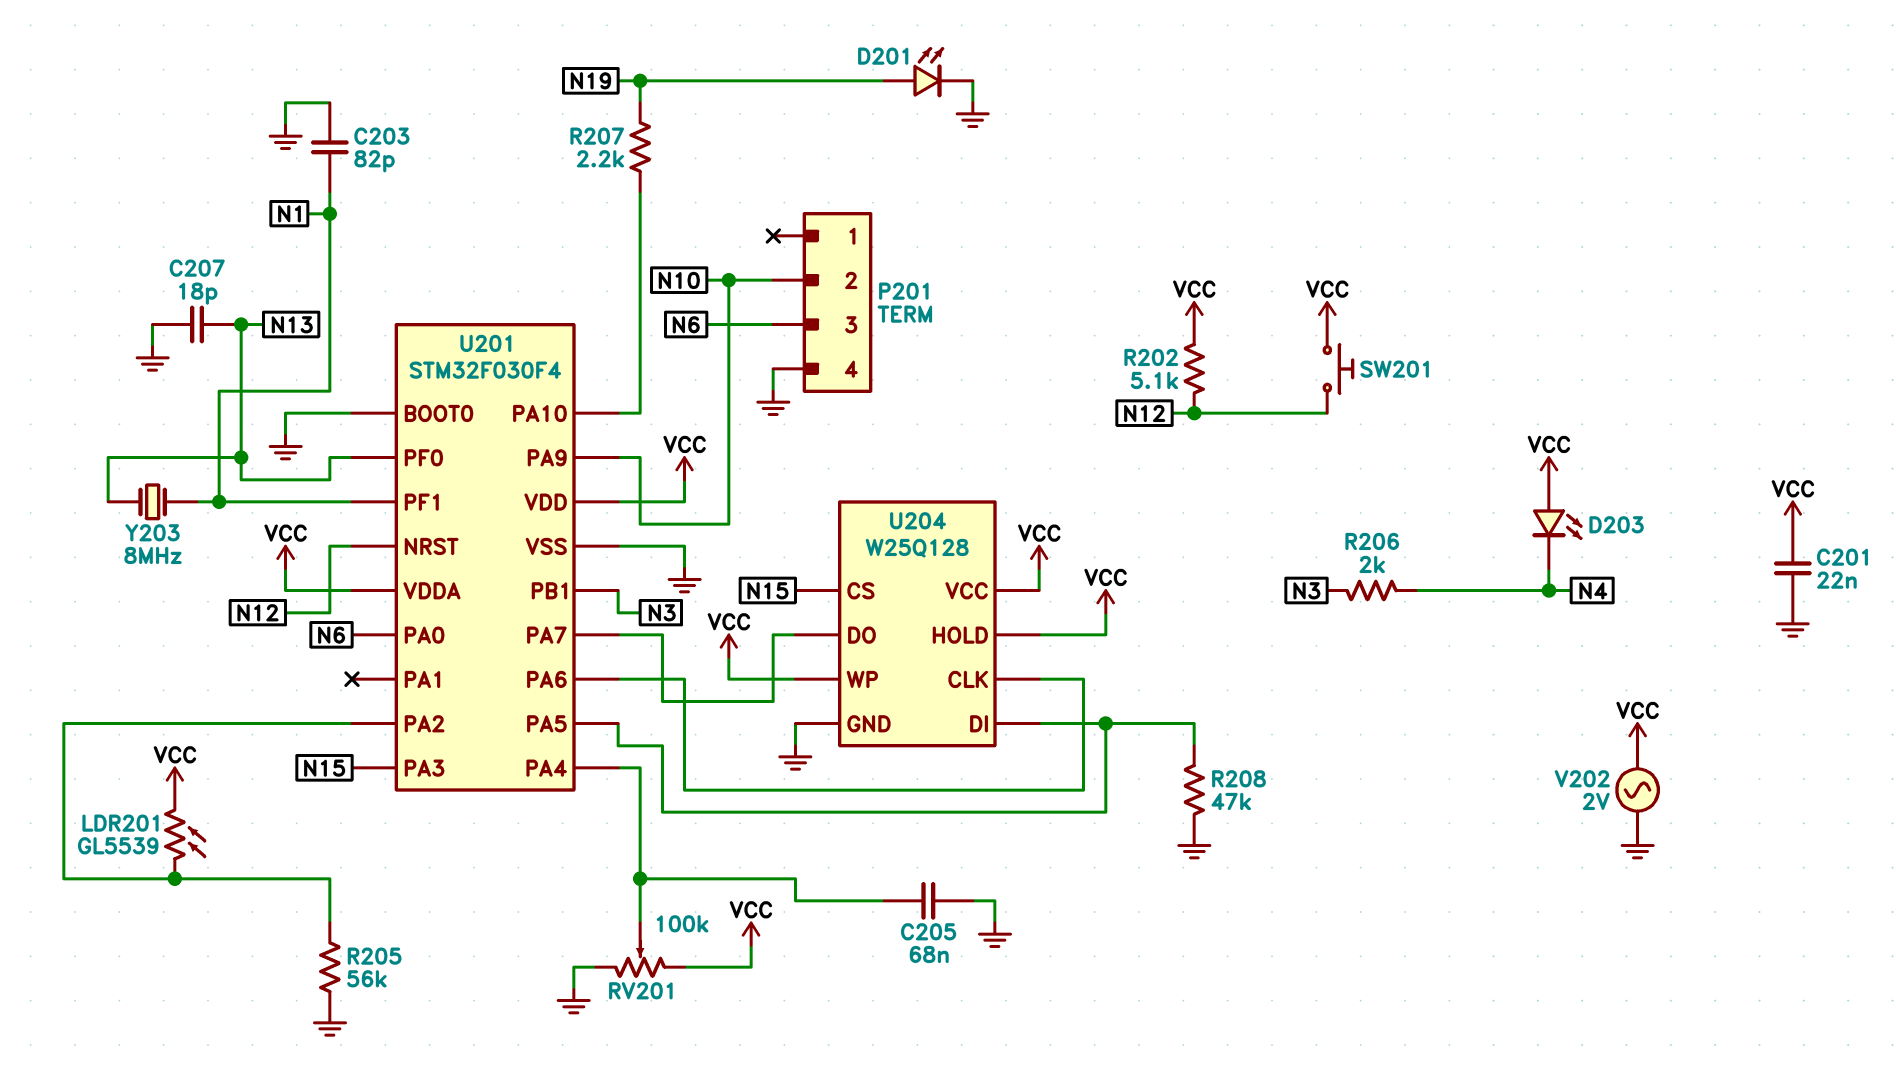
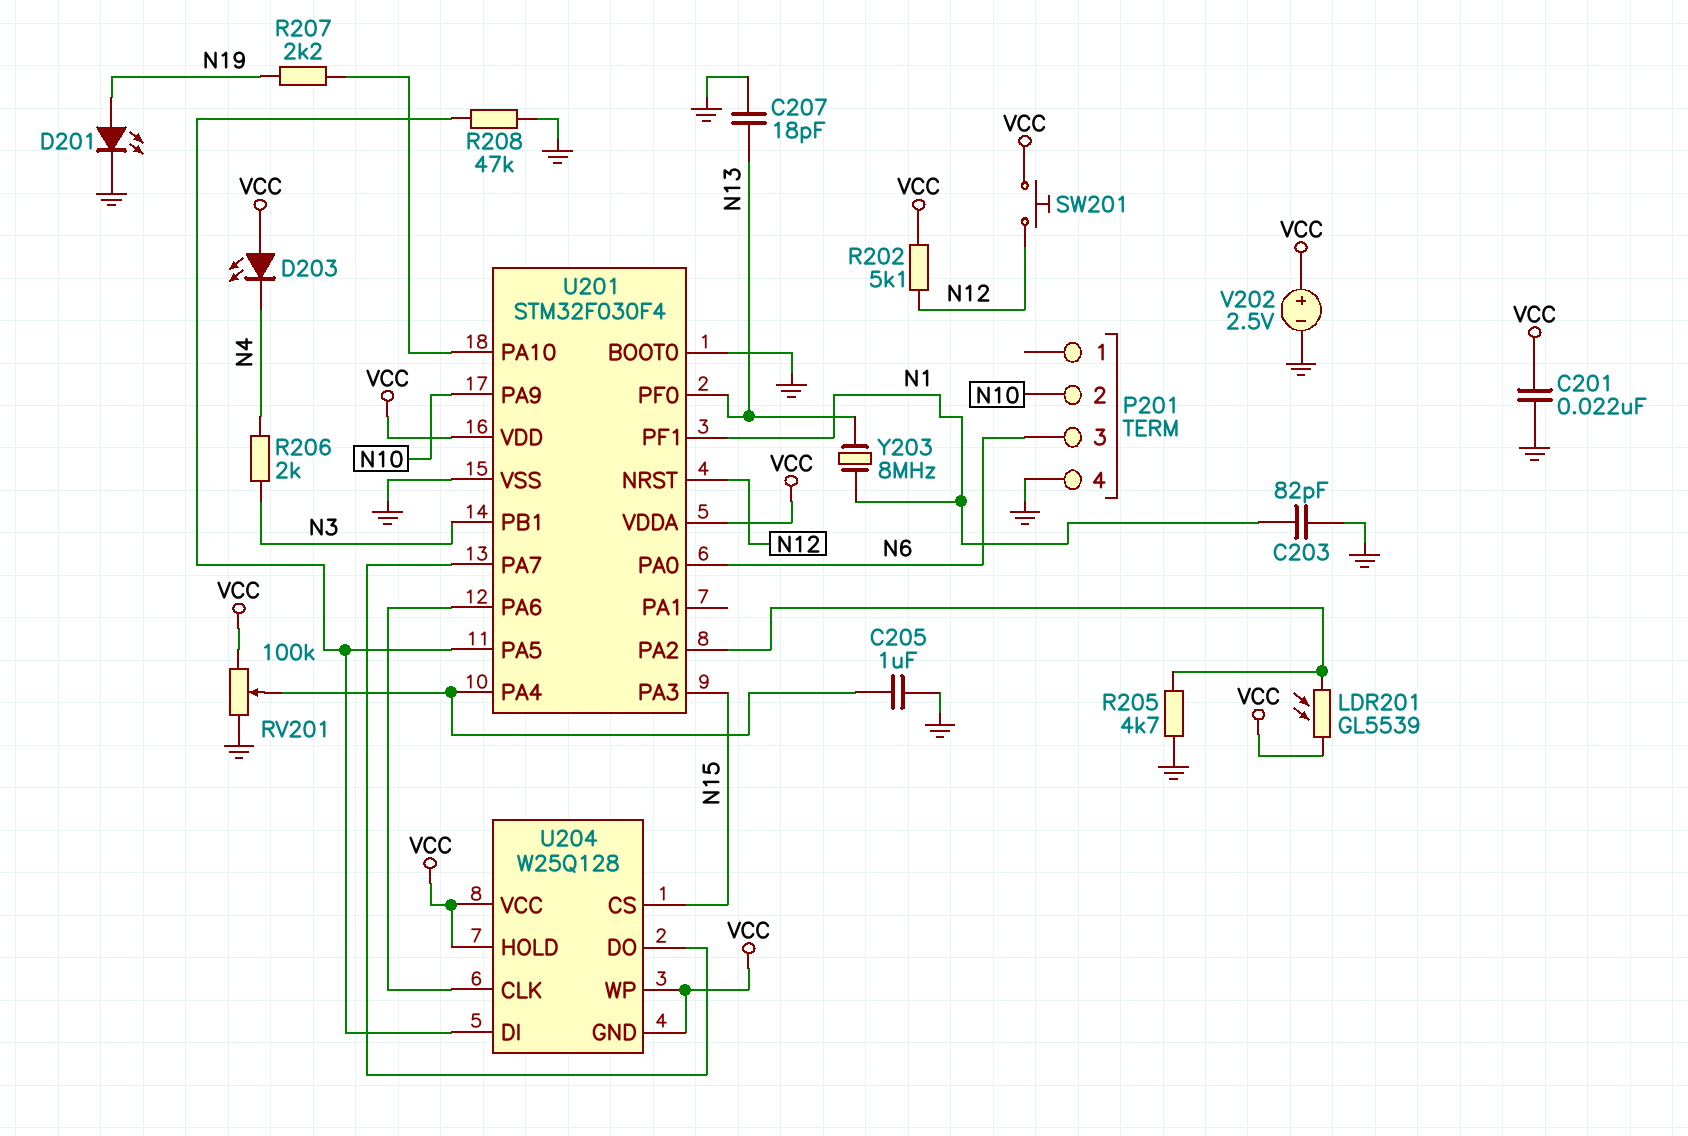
C205: 68nF (GND, U201/PA4) -> 1uF (GND, U201/PA4)
R205: 56k (GND, U201/PA2) -> 4.7k (GND, U201/PA2)
U204 pin GND: GND -> VCC
V202: AC 2V (GND, VCC) -> 2.5V (plus VCC, minus GND)

